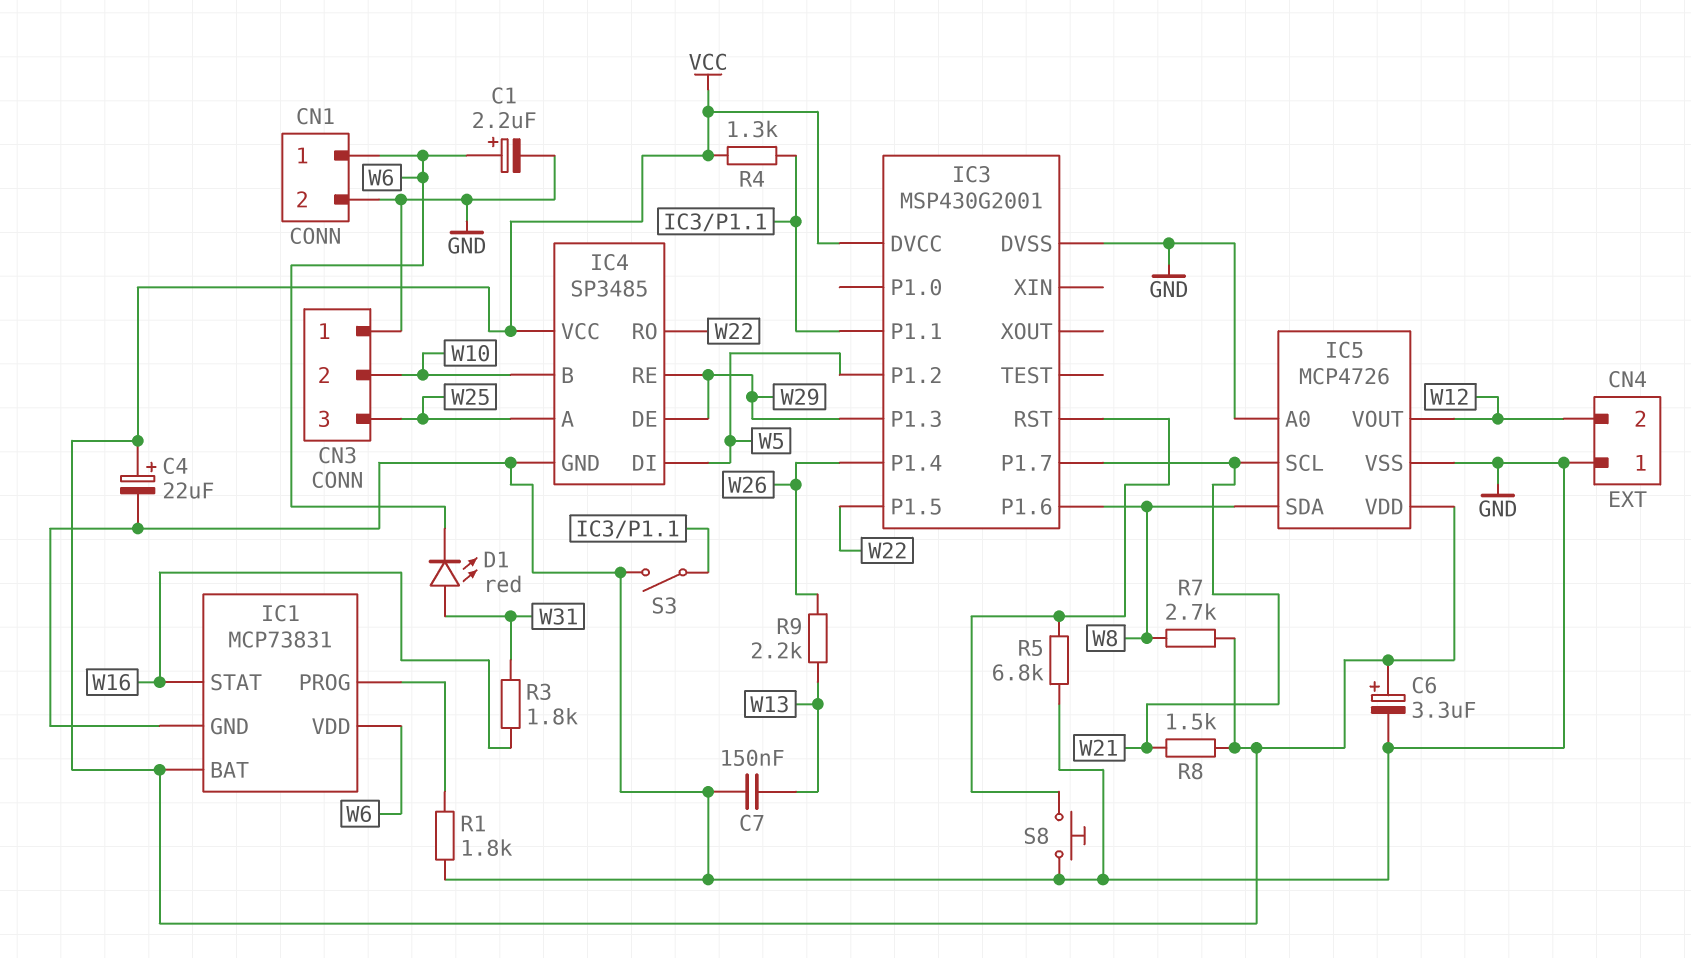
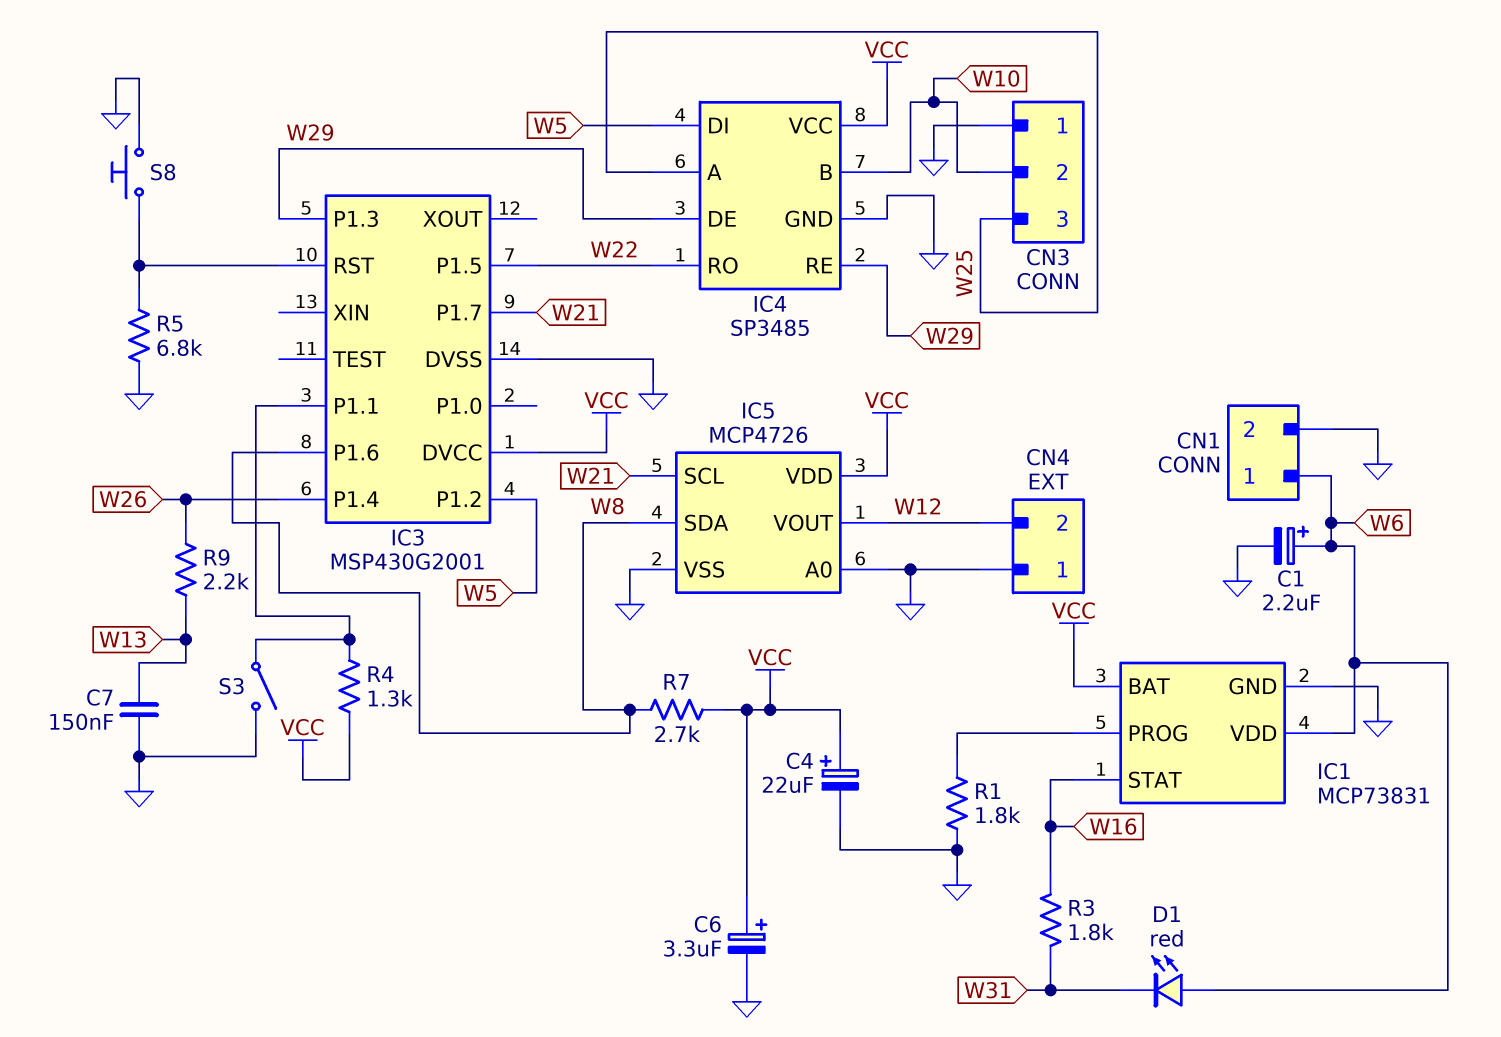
D1: LED red (A W31, K W6) -> LED red (A W6, K W31)
R8: 1.5k (VCC, W21) -> none

